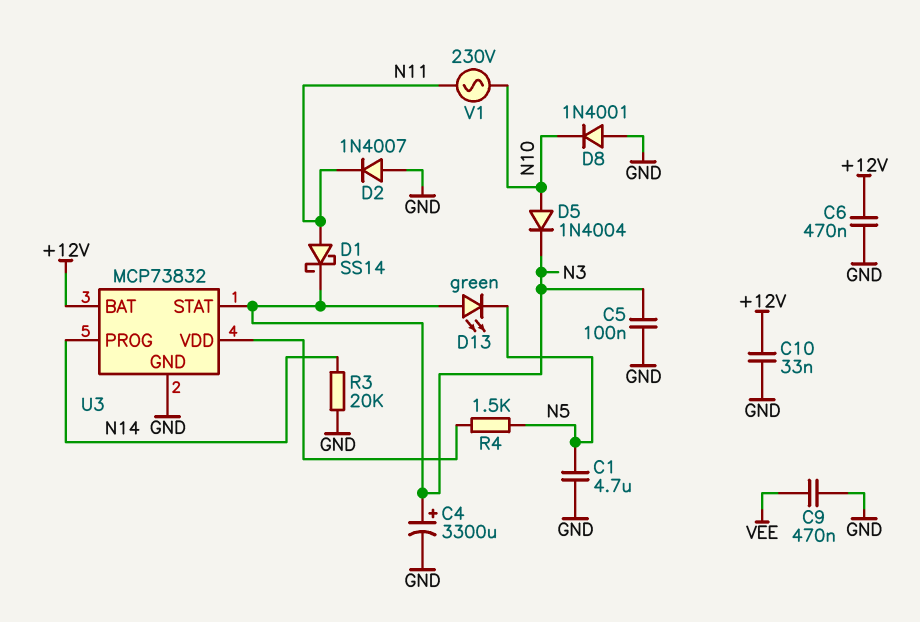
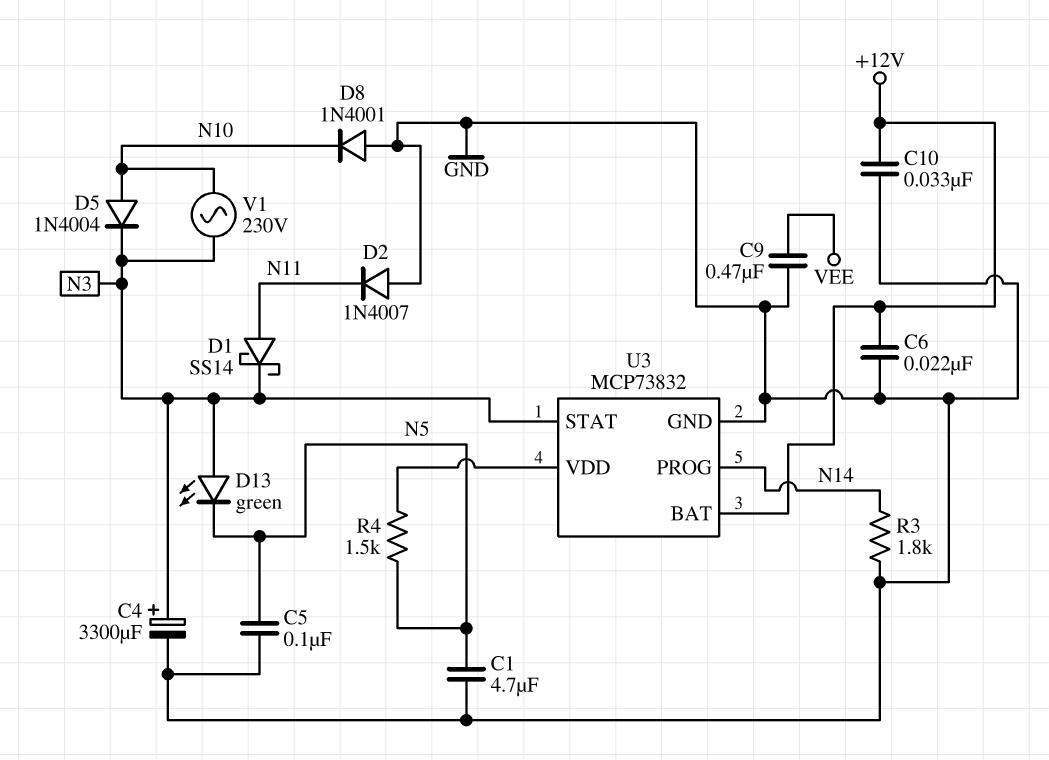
C5: 100nF (GND, N3) -> 100nF (GND, N5)
C6: 470nF (+12V, GND) -> 22nF (+12V, GND)
R3: 20k (GND, N14) -> 1.8k (GND, N14)
V1: AC 230V (N10, N11) -> AC 230V (N3, N10)

